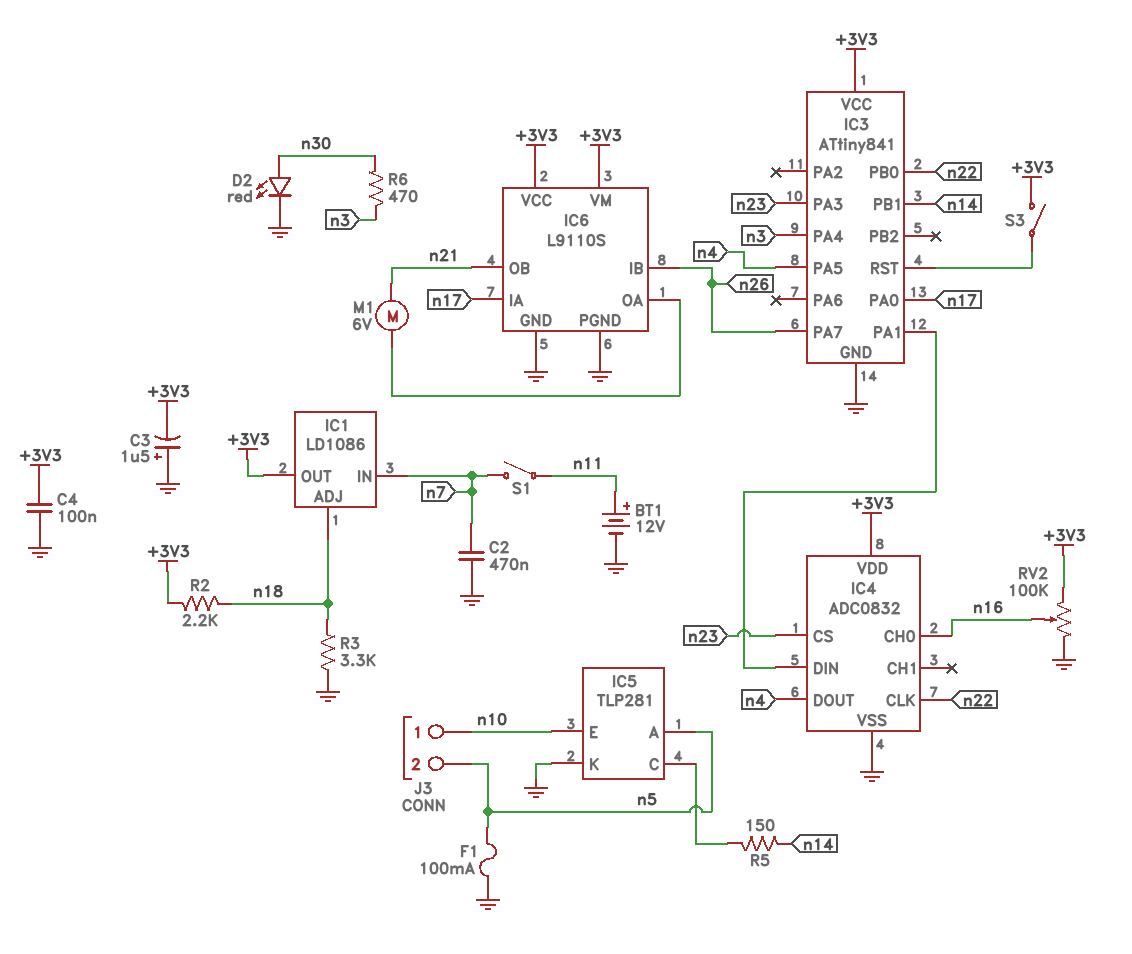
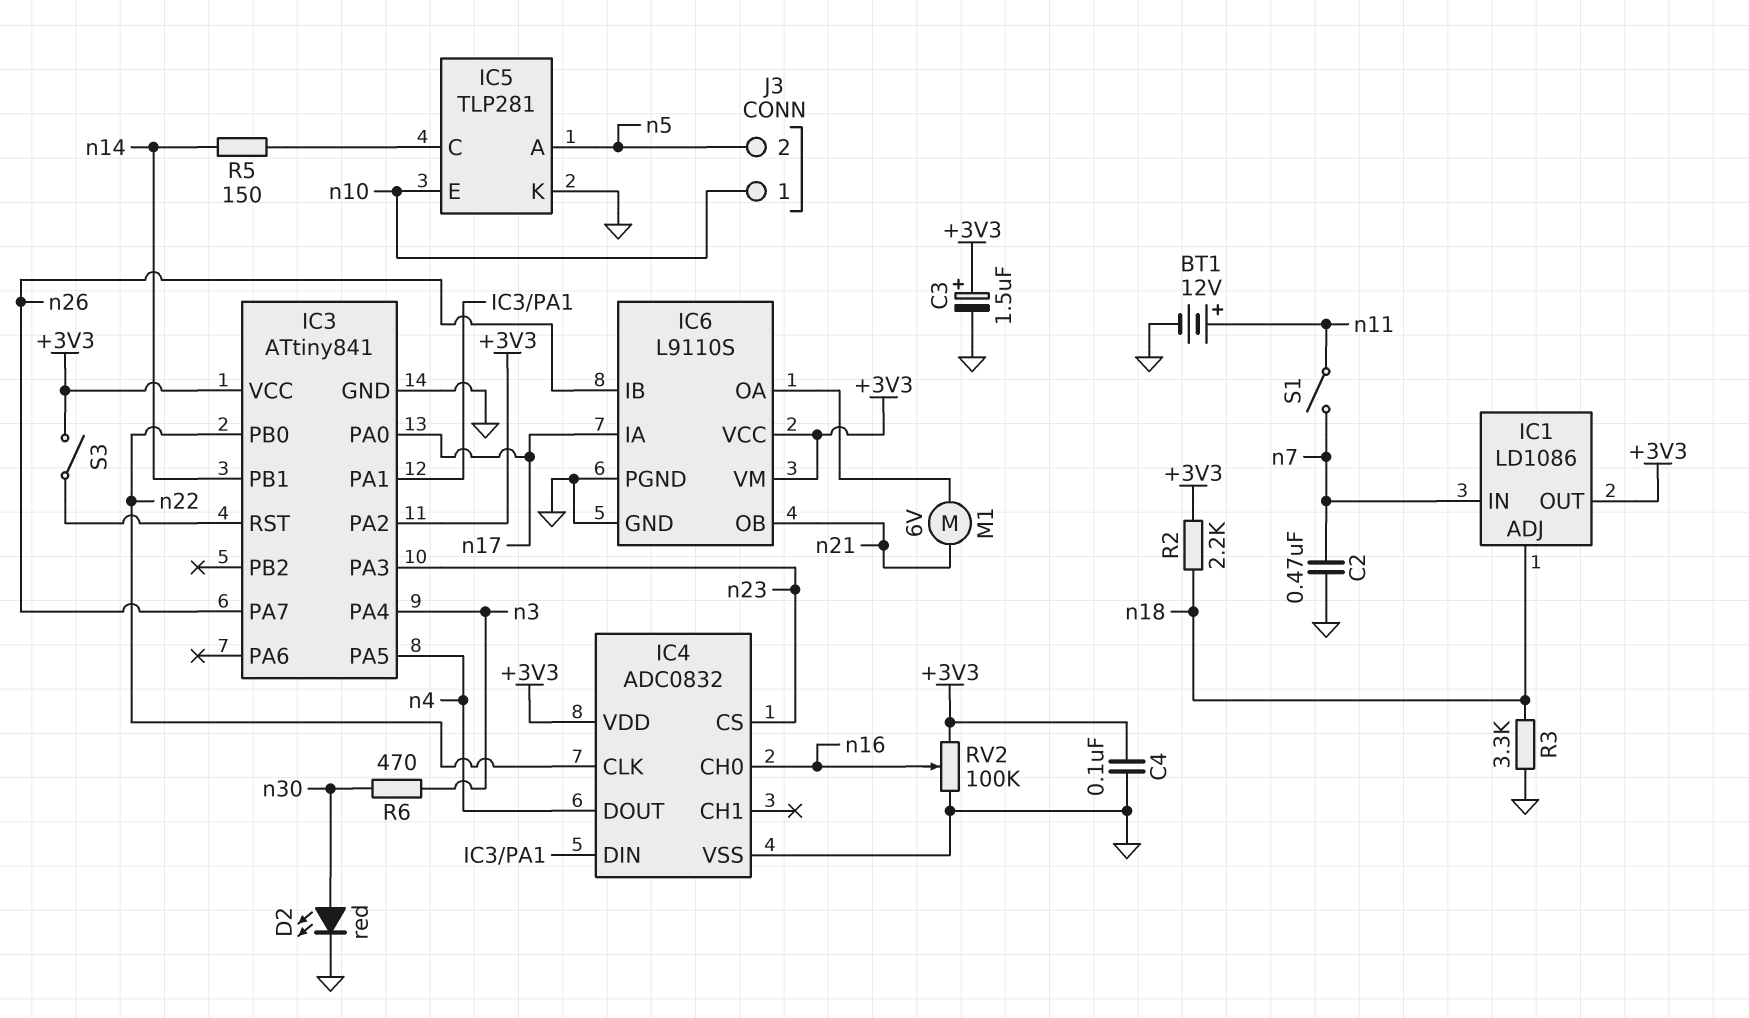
C3: 1.5uF (plus GND, minus +3V3) -> 1.5uF (plus +3V3, minus GND)
F1: 100mA (GND, n5) -> none
IC3 pin PA2: none -> +3V3

